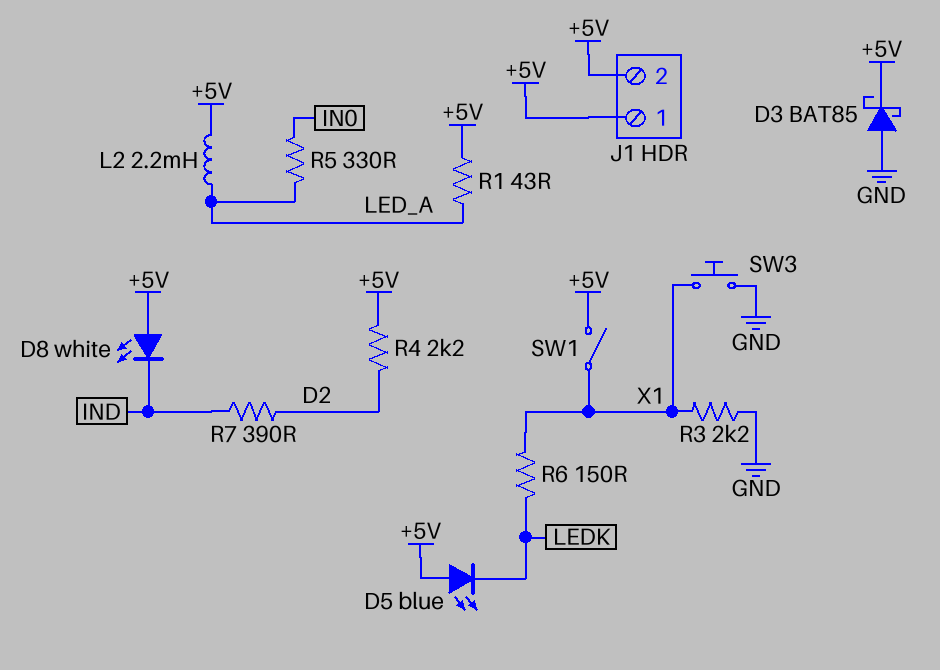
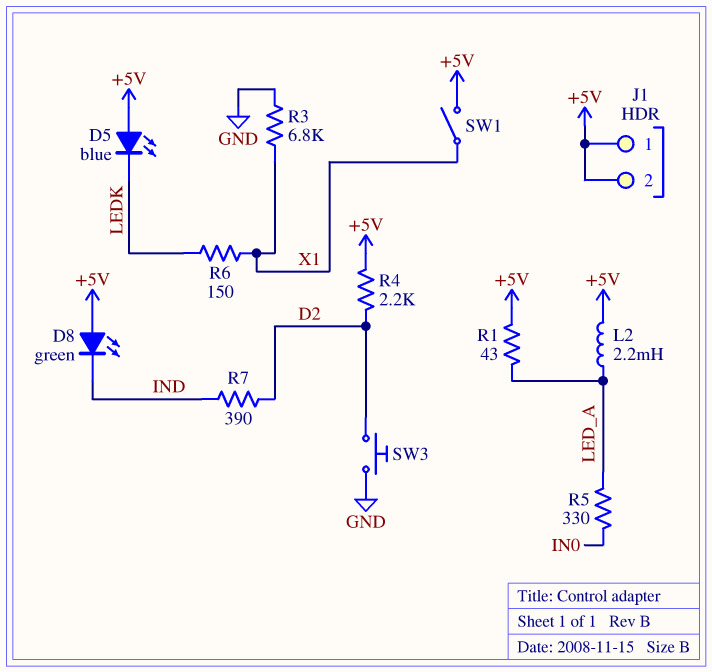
D3: schottky BAT85 (A GND, K +5V) -> none
D8: LED white (A +5V, K IND) -> LED green (A +5V, K IND)
R3: 2.2k (GND, X1) -> 6.8k (GND, X1)
SW3: button (GND, X1) -> button (D2, GND)

